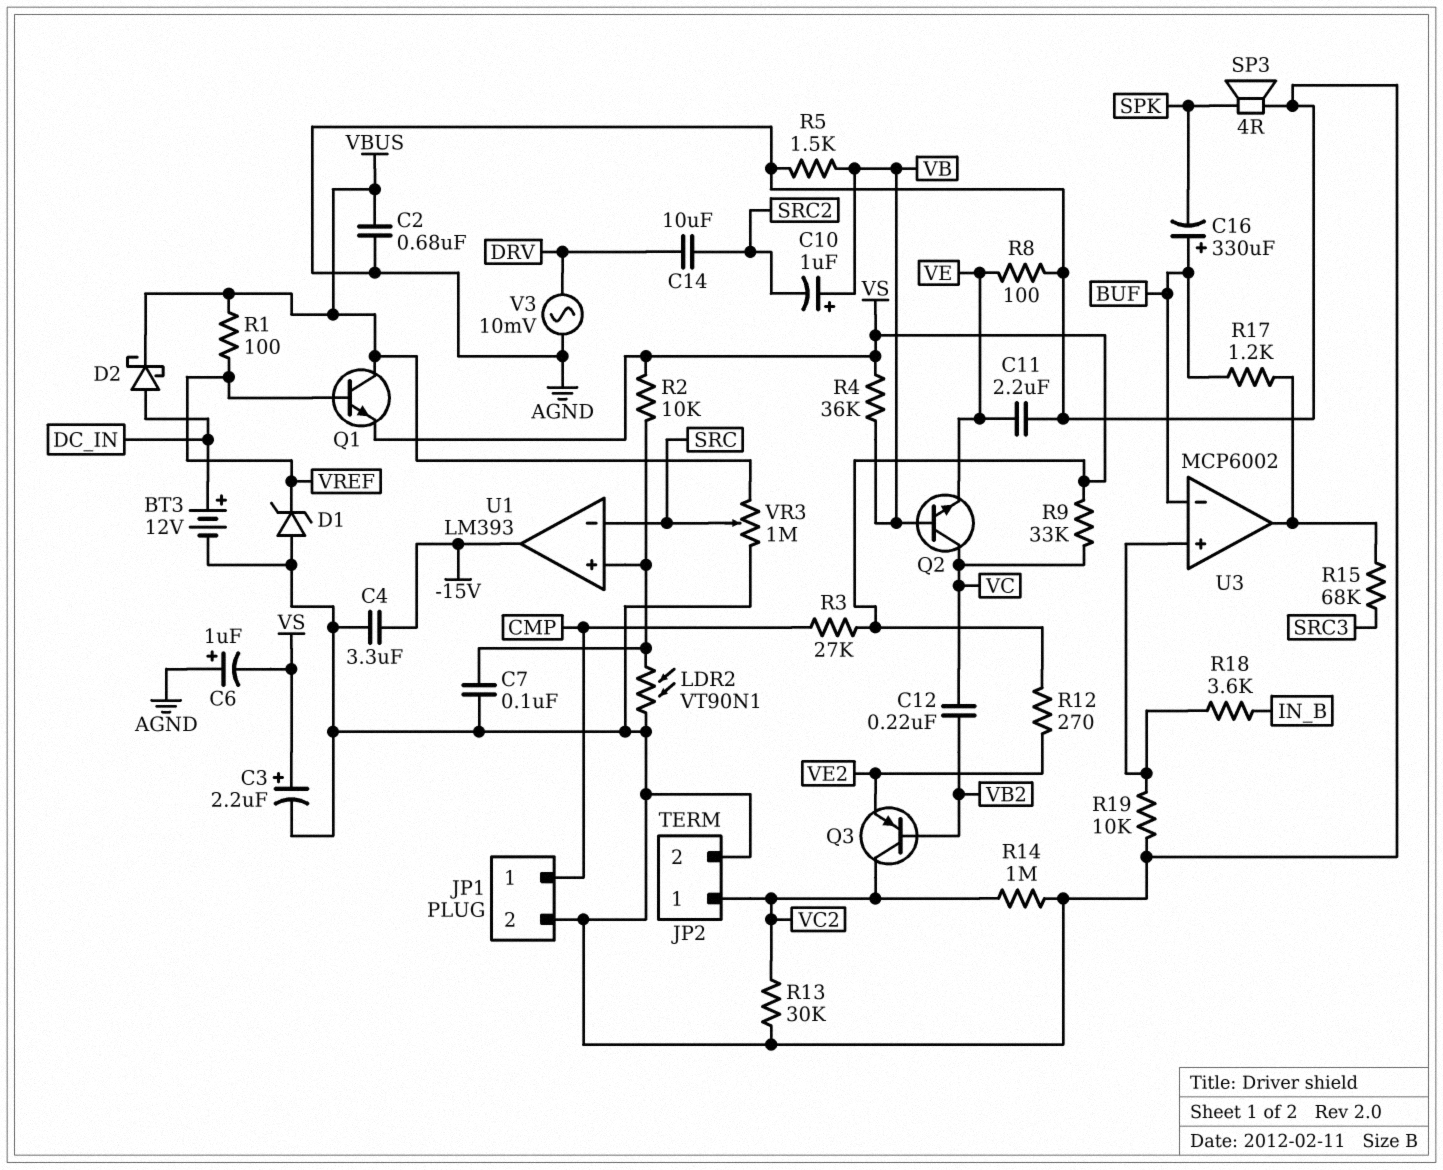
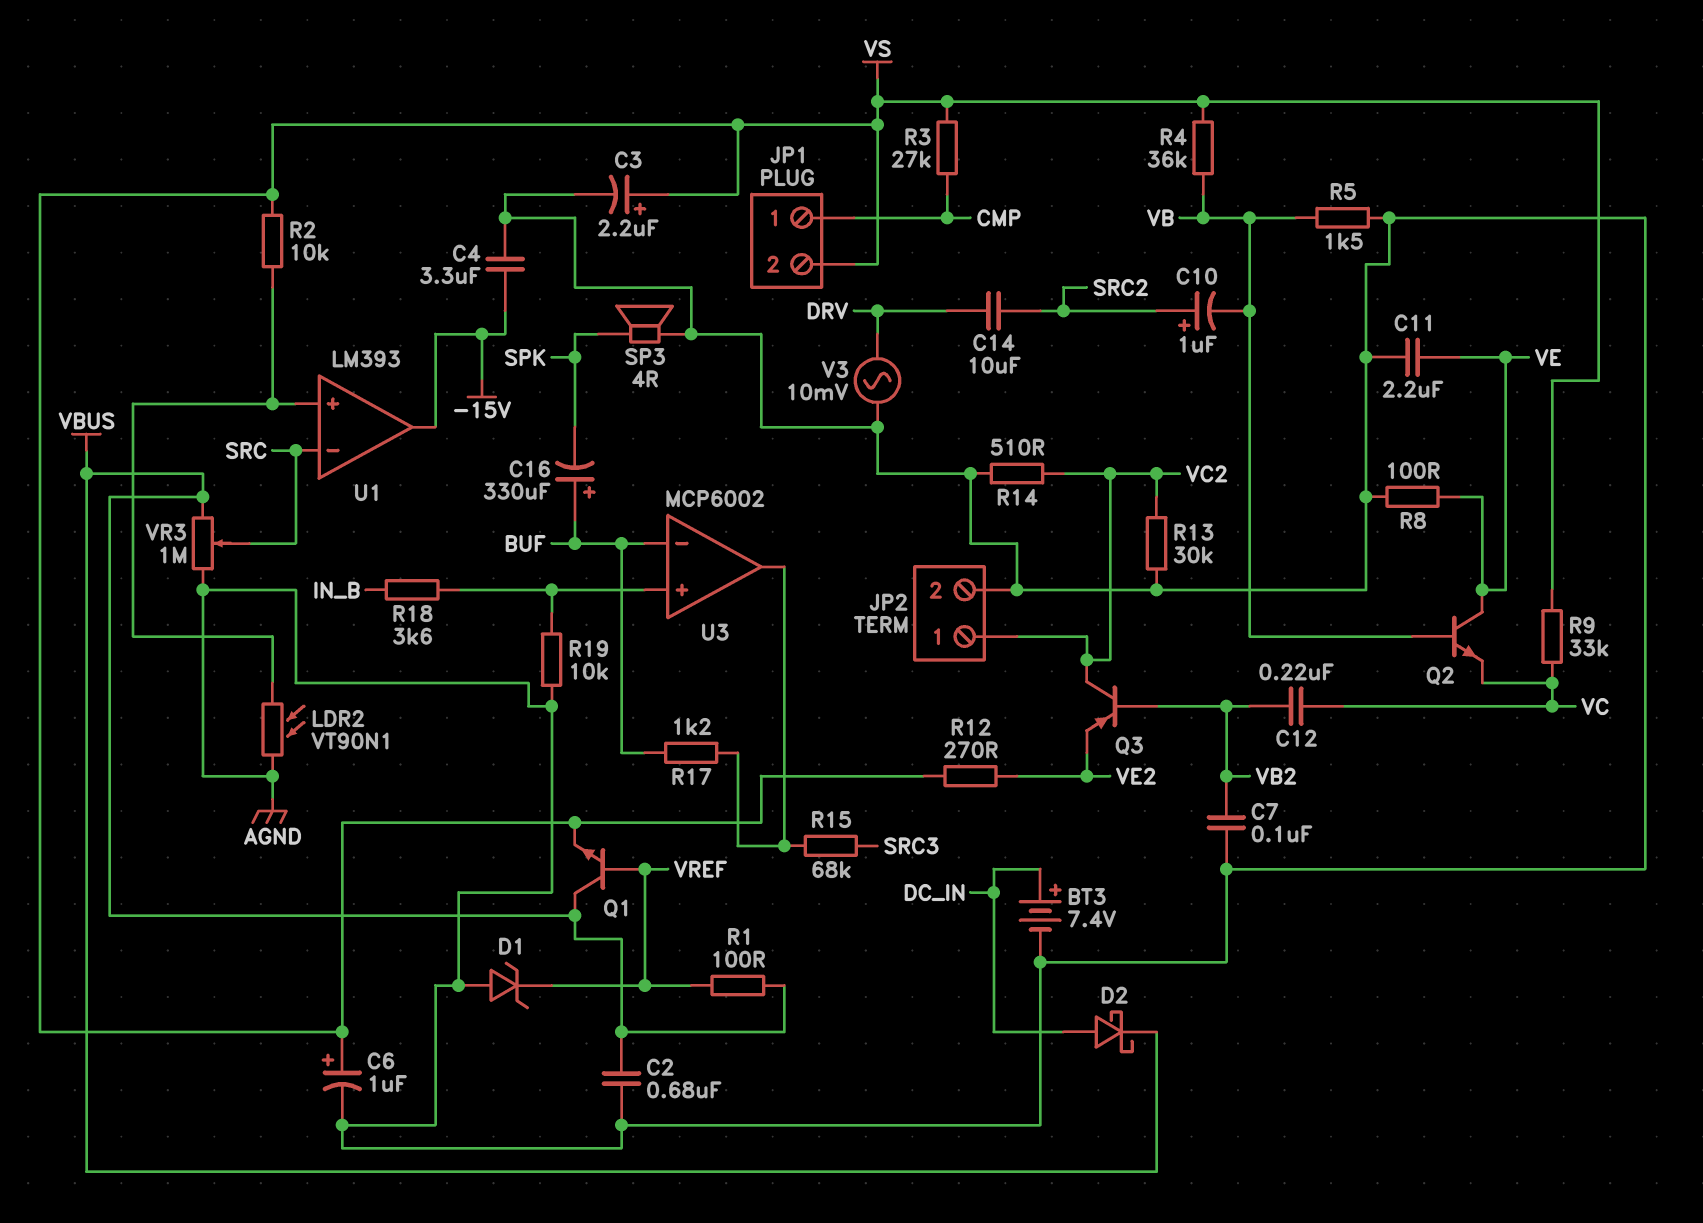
BT3: 12V (plus DC_IN, minus AGND) -> 7.4V (plus DC_IN, minus AGND)
C6: 1uF (plus AGND, minus VS) -> 1uF (plus VS, minus AGND)
C7: 100nF (AGND, U1/in+) -> 100nF (AGND, VB2)
C10: 1uF (plus VB, minus SRC2) -> 1uF (plus SRC2, minus VB)
JP1 pin 2: AGND -> VS
Q2: NPN (B VB, C VC, E VE) -> NPN (B VB, C VE, E VC)
R14: 1M (AGND, VC2) -> 510 (AGND, VC2)

